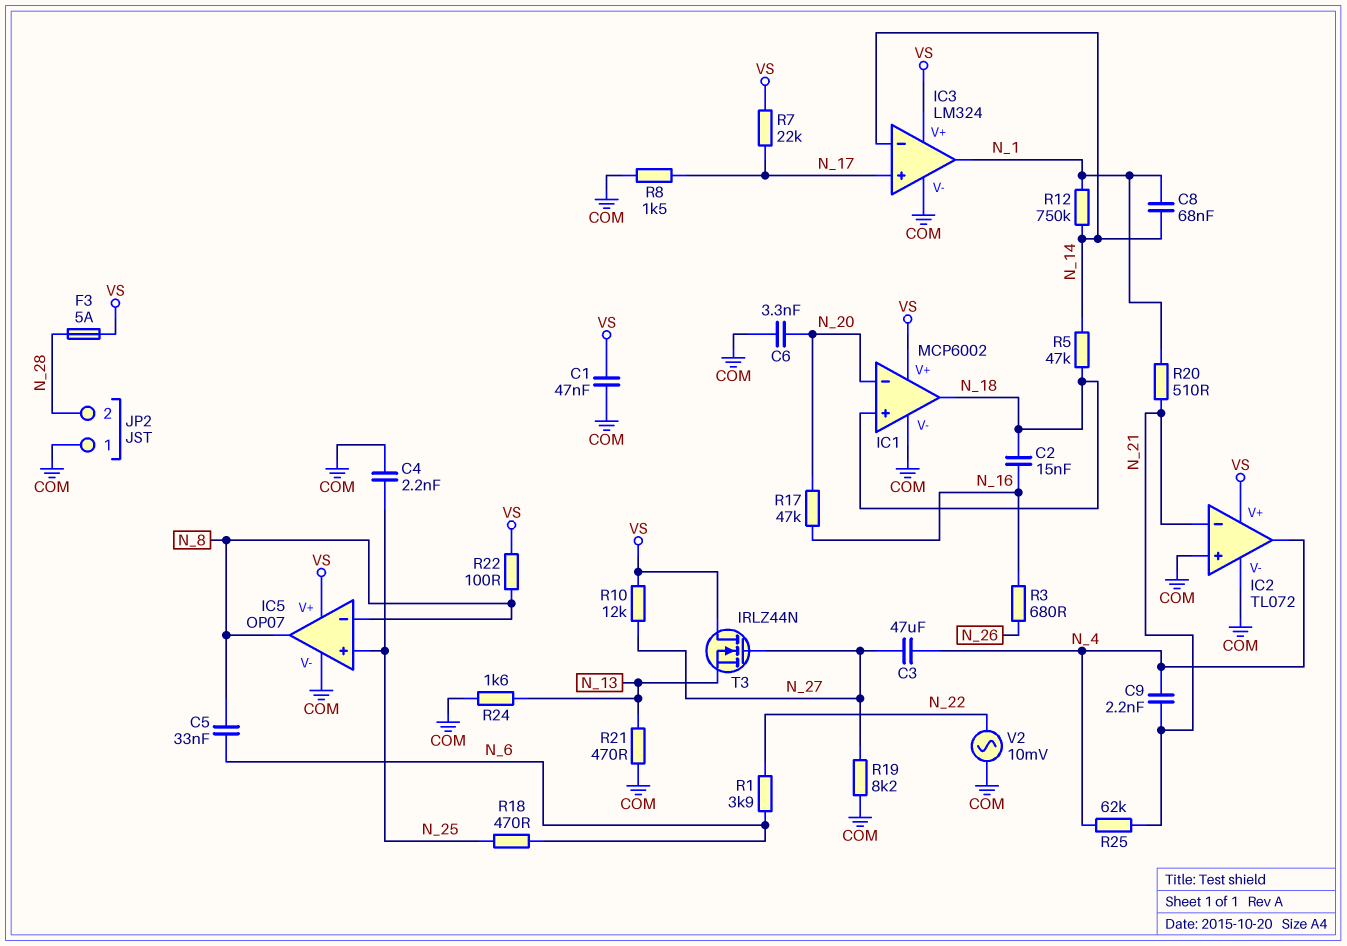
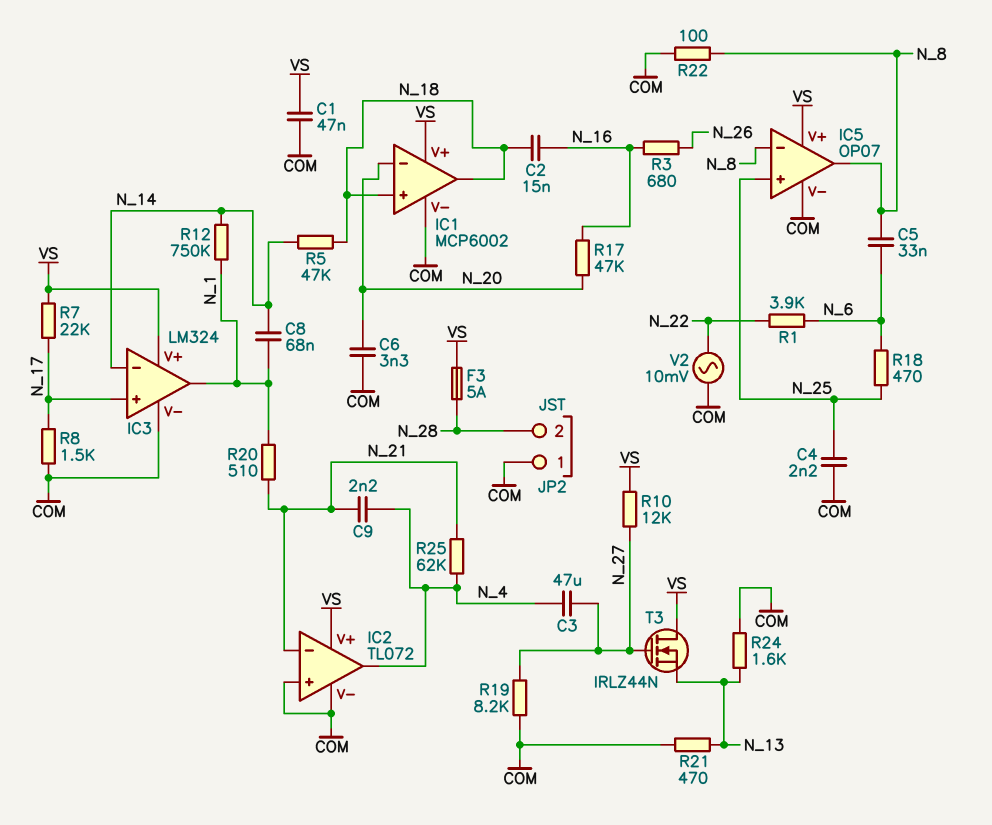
R22: 100 (N_8, VS) -> 100 (COM, N_8)

